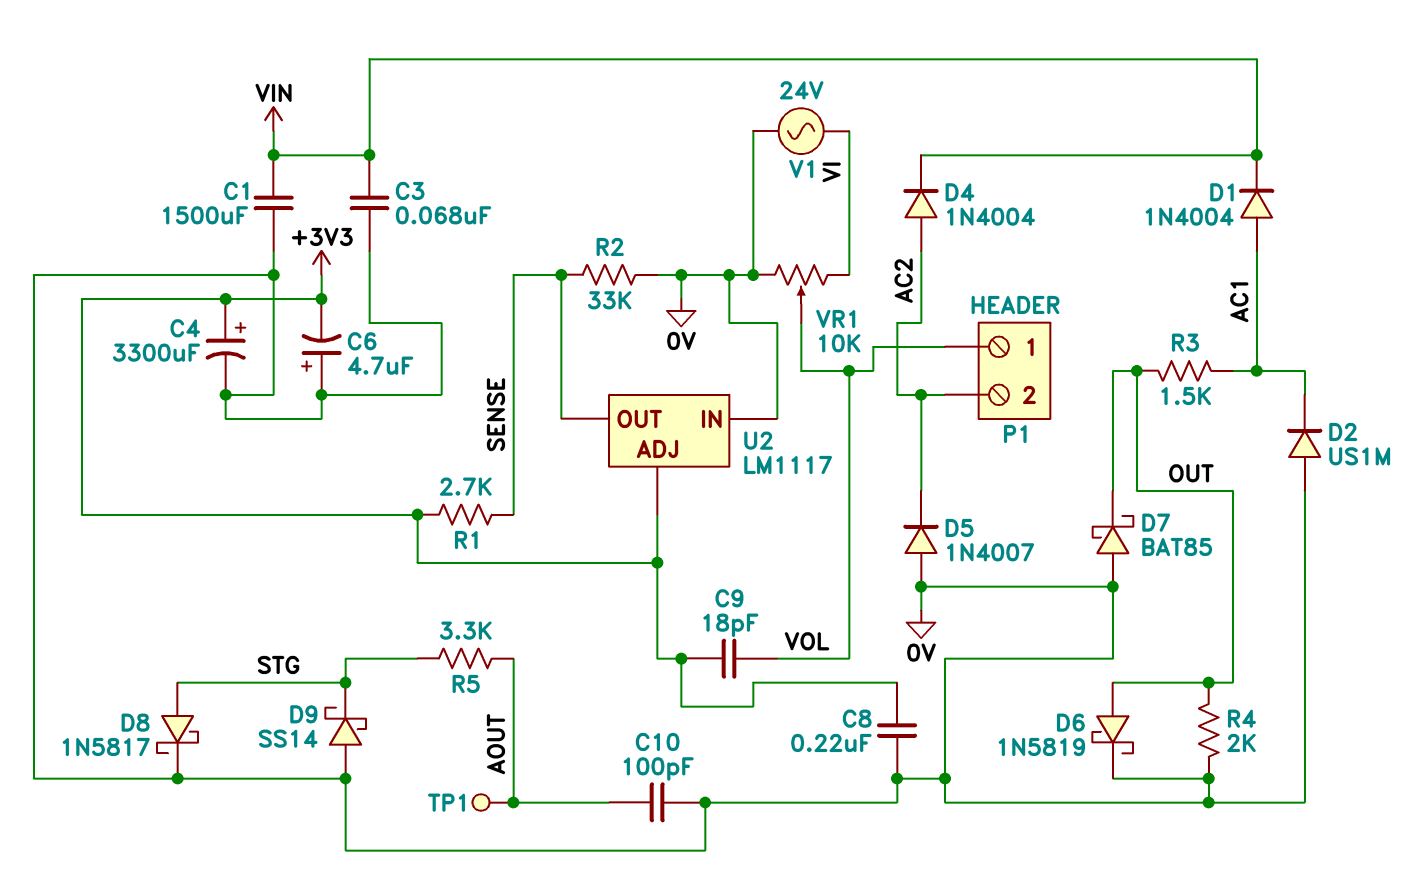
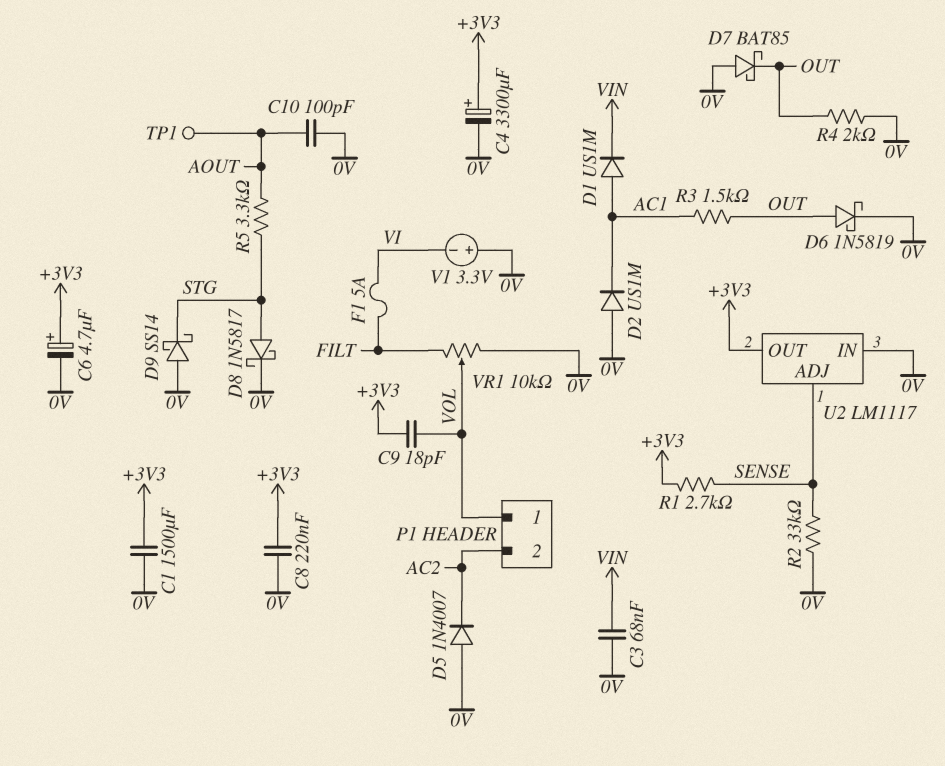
C1: 1500uF (0V, VIN) -> 1500uF (+3V3, 0V)
C6: 4.7uF (plus 0V, minus +3V3) -> 4.7uF (plus +3V3, minus 0V)
D1: diode 1N4004 (A AC1, K VIN) -> diode US1M (A AC1, K VIN)
D4: diode 1N4004 (A AC2, K VIN) -> none
F1: none -> 5A (FILT, VI)
U2 pin ADJ: +3V3 -> SENSE
U2 pin OUT: SENSE -> +3V3
V1: AC 24V (0V, VI) -> 3.3V (plus 0V, minus VI)
VR1: 10k (0V, VI, wiper VOL) -> 10k (0V, FILT, wiper VOL)

